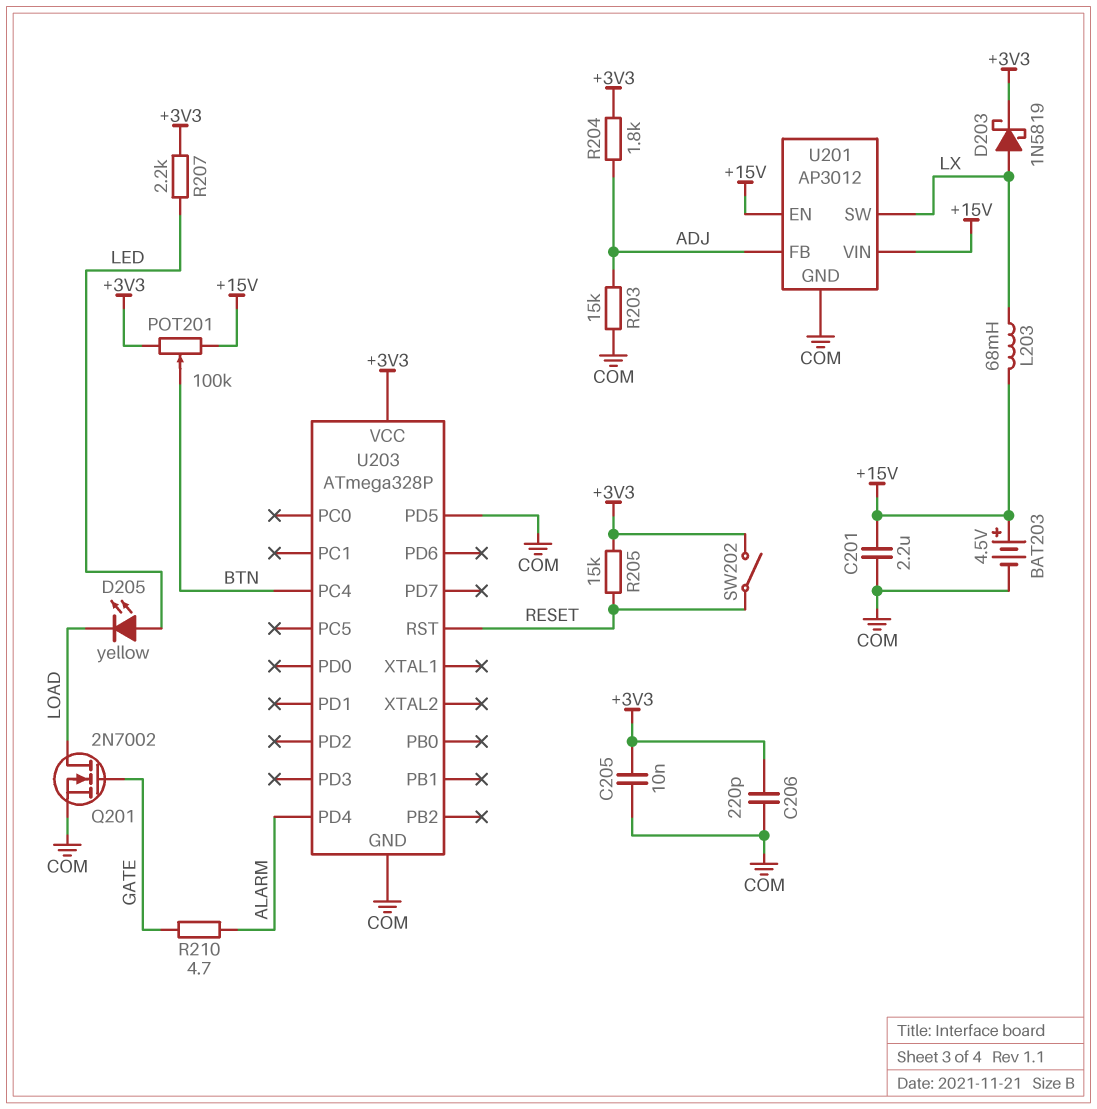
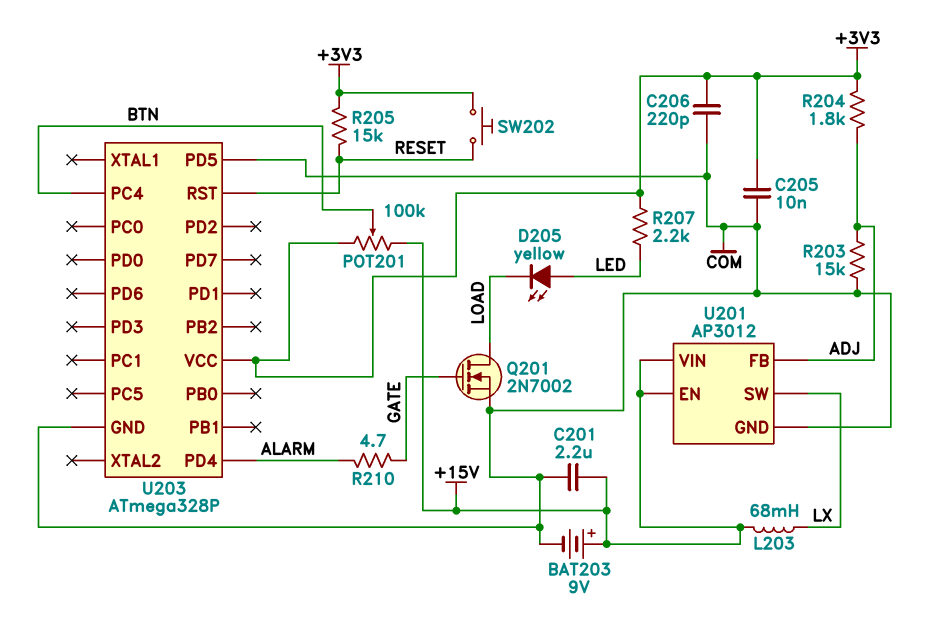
BAT203: 4.5V (plus +15V, minus COM) -> 9V (plus +15V, minus COM)
D203: schottky 1N5819 (A LX, K +3V3) -> none
SW202: switch (+3V3, RESET) -> button (+3V3, RESET)

